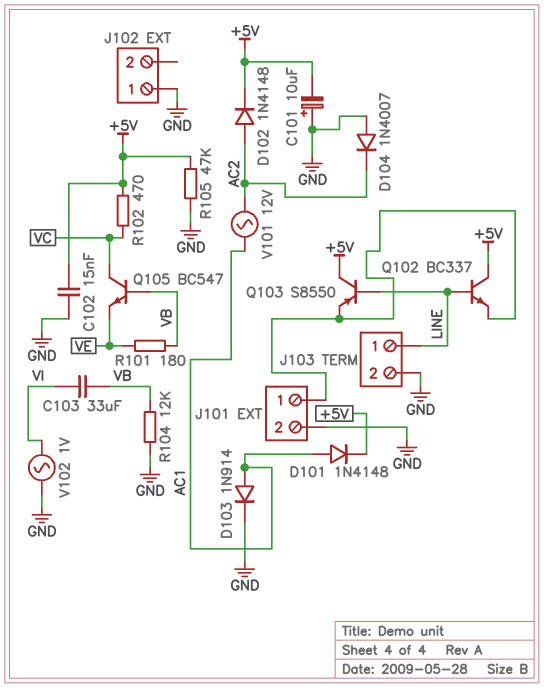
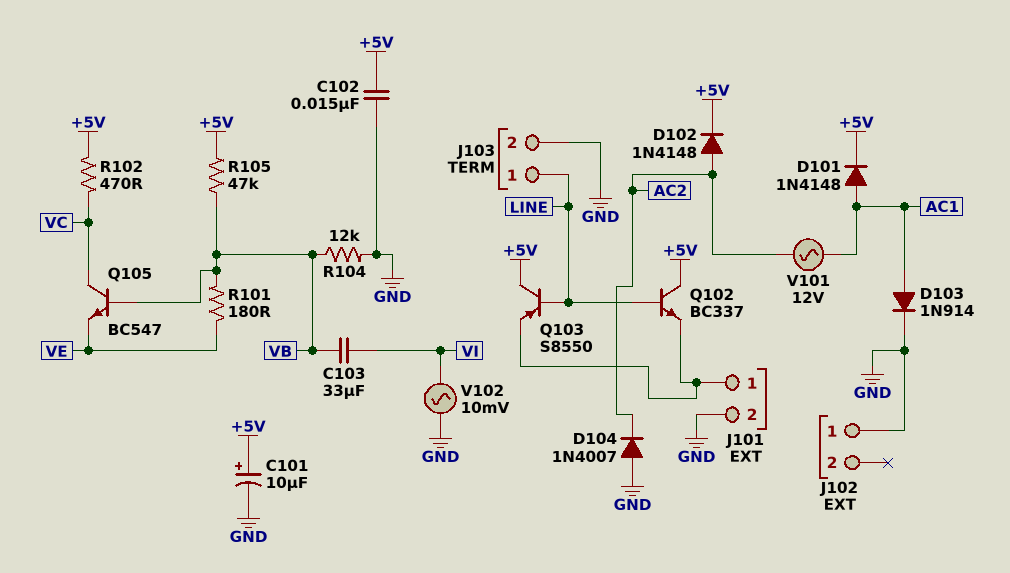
C101: 10uF (plus GND, minus +5V) -> 10uF (plus +5V, minus GND)
R105: 47k (+5V, GND) -> 47k (+5V, VB)
V102: AC 1V (GND, VI) -> AC 10mV (GND, VI)

